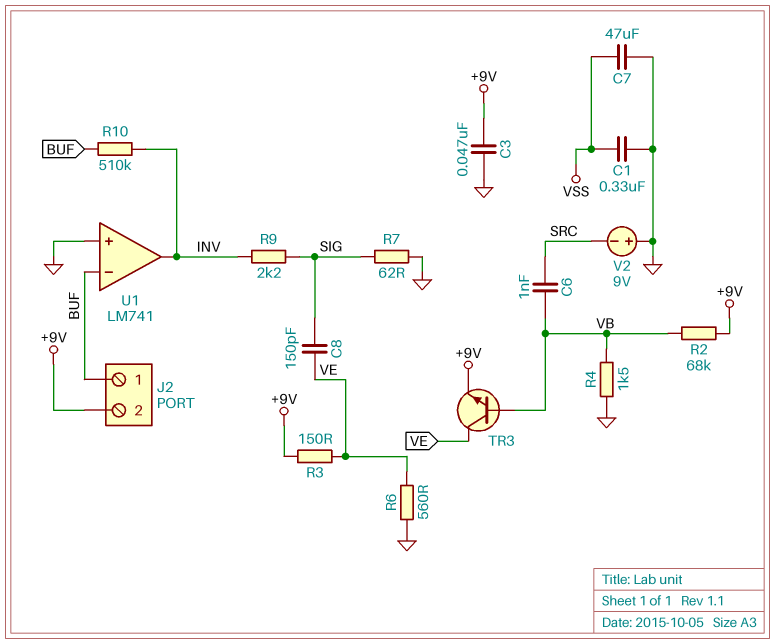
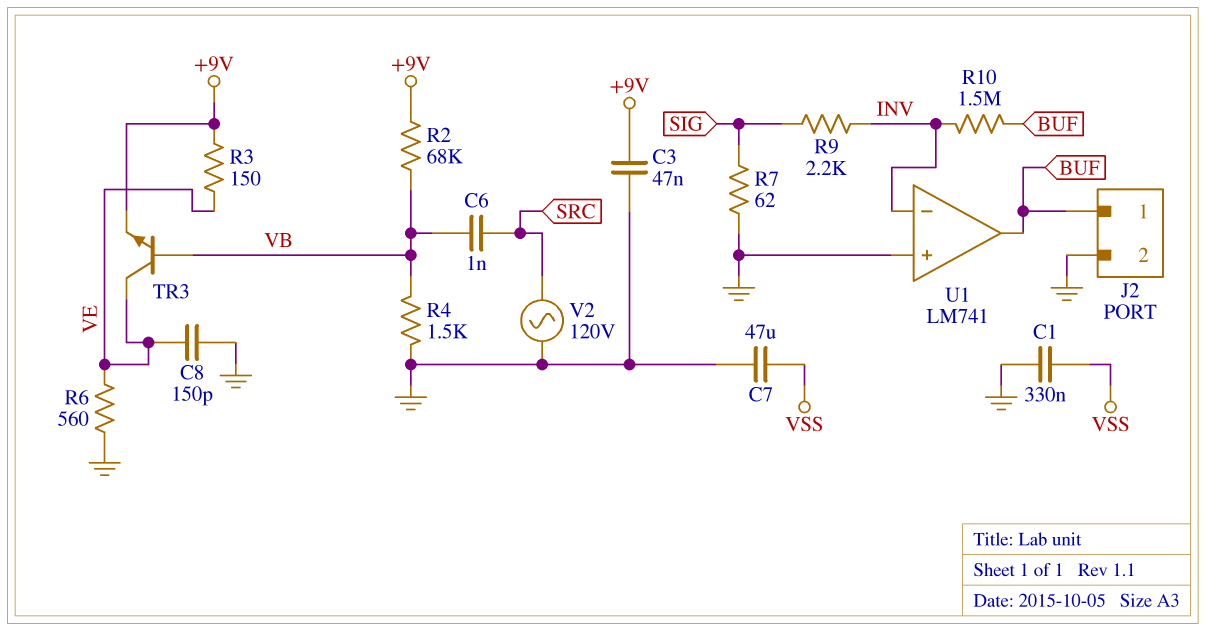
C8: 150pF (SIG, VE) -> 150pF (GND, VE)
J2 pin 2: +9V -> GND
R10: 510k (BUF, INV) -> 1.5M (BUF, INV)
U1 pin in-: BUF -> INV
U1 pin out: INV -> BUF
V2: 9V (plus GND, minus SRC) -> AC 120V (GND, SRC)

